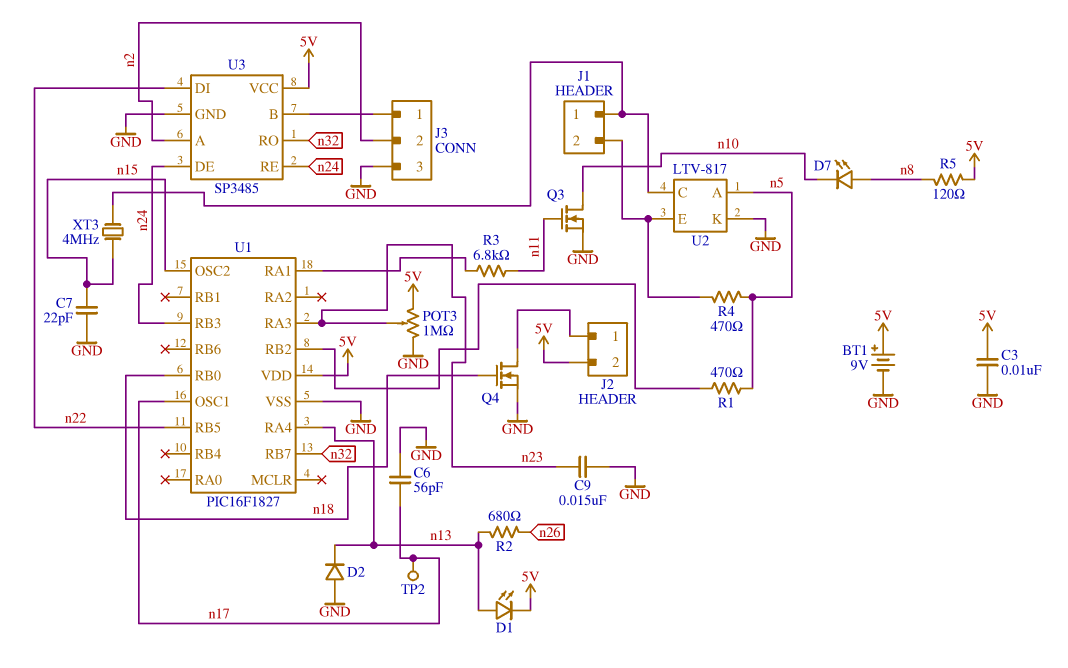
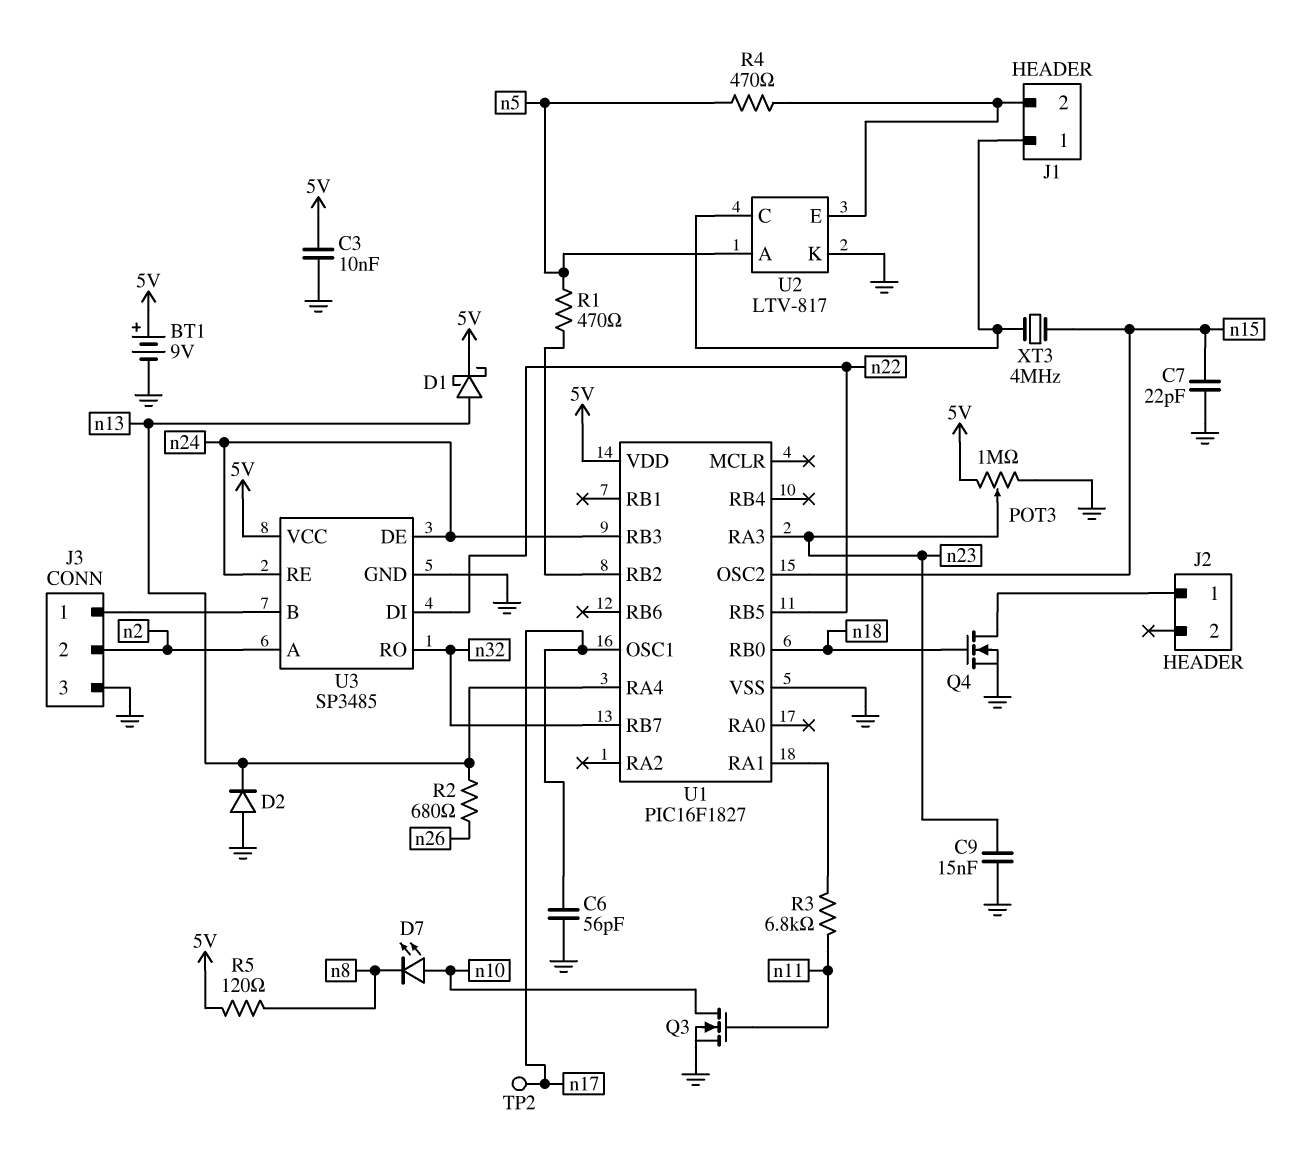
D1: LED (A n13, K 5V) -> schottky (A n13, K 5V)
D7: LED (A n8, K n10) -> LED (A n10, K n8)
J2 pin 2: 5V -> none

